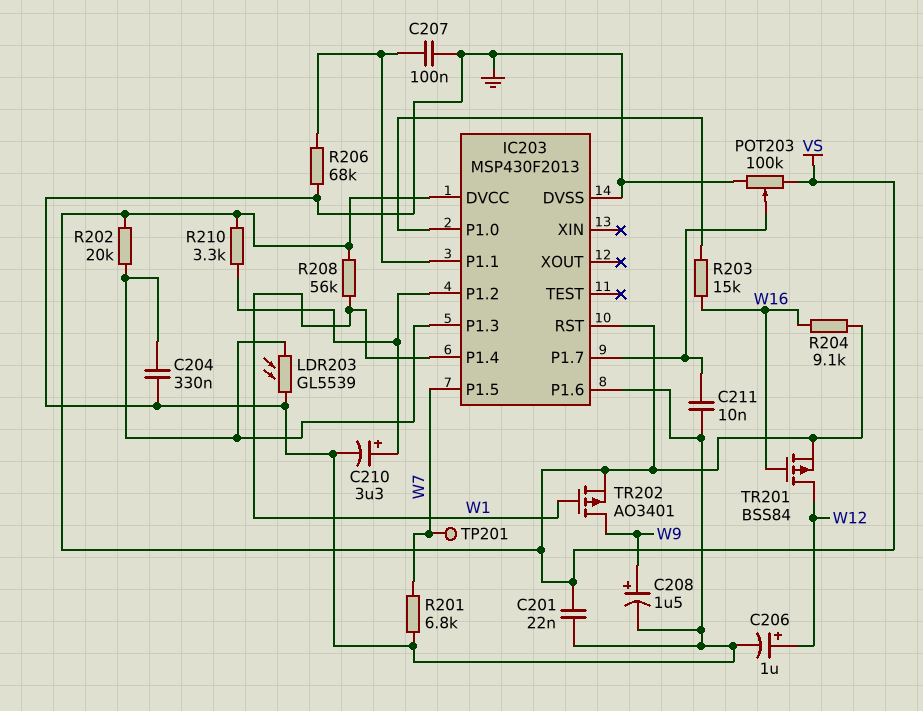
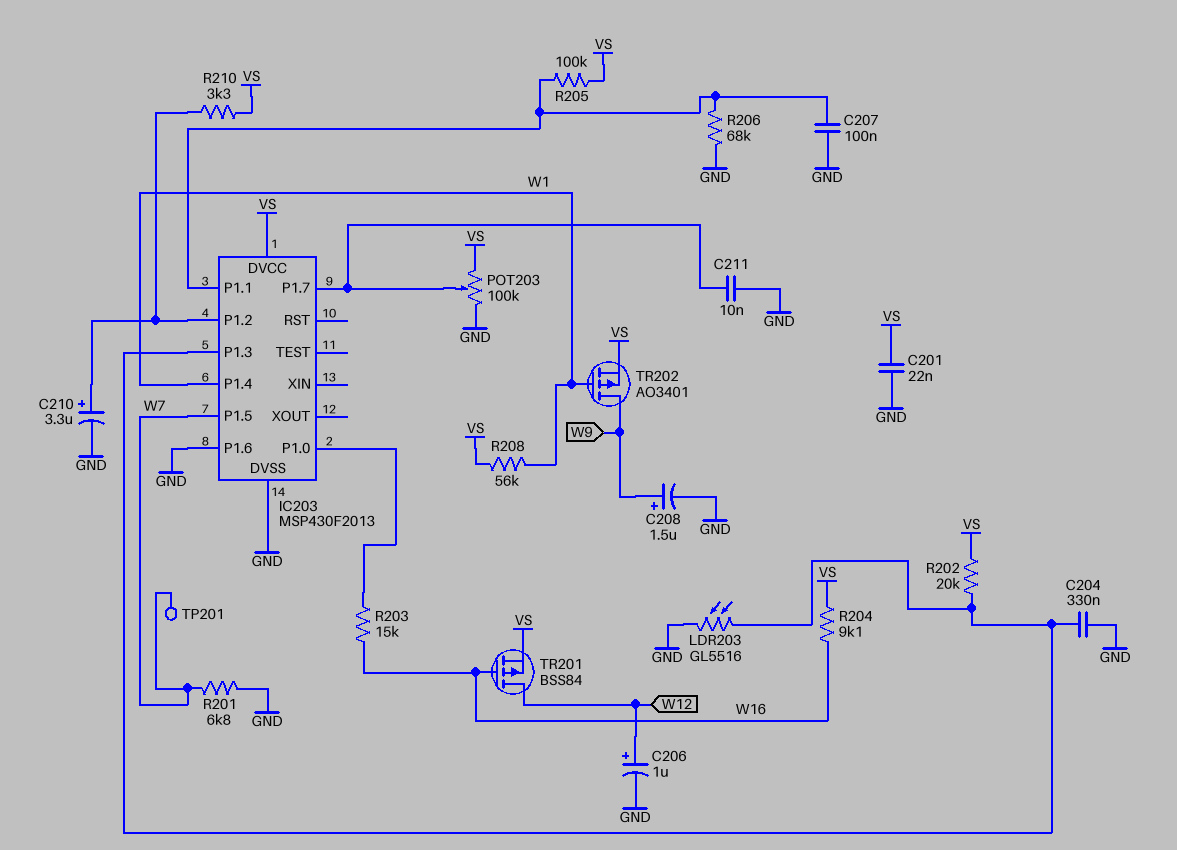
IC203 pin RST: VS -> none
LDR203: GL5539 (GND, IC203/P1.3) -> GL5516 (GND, IC203/P1.3)
R205: none -> 100k (IC203/P1.1, VS)

